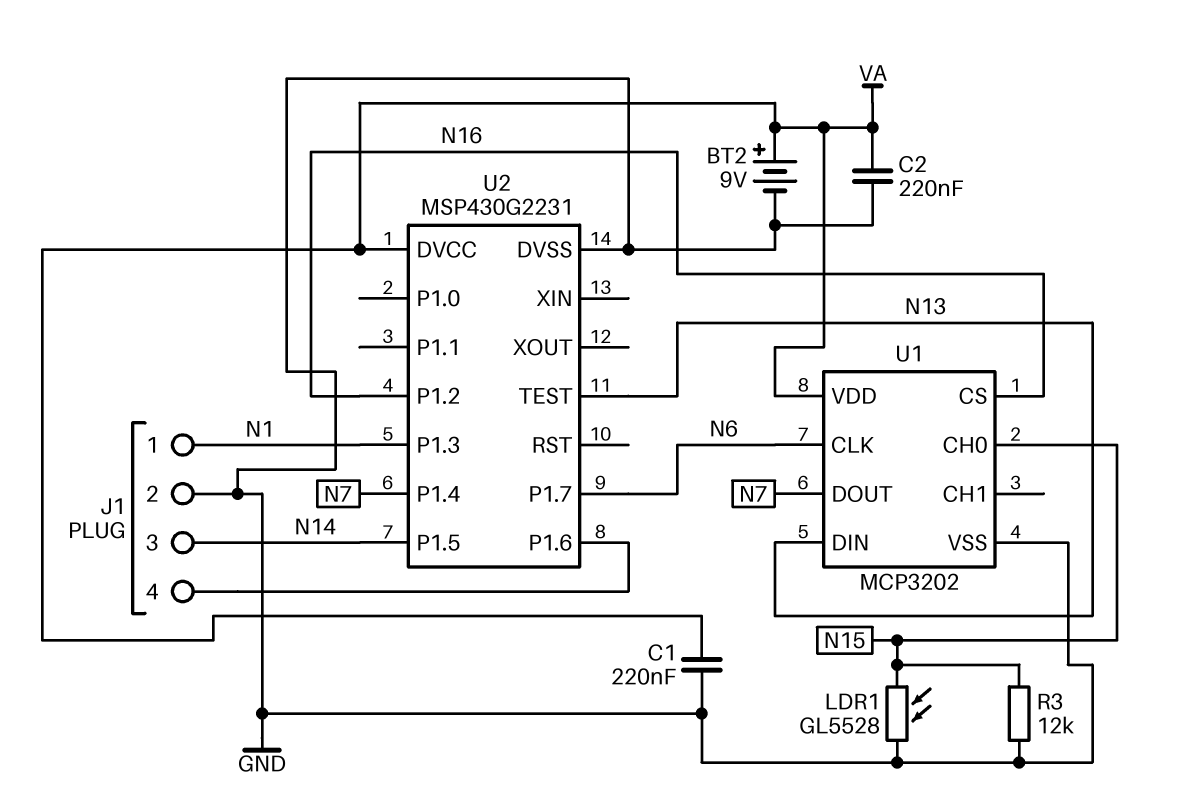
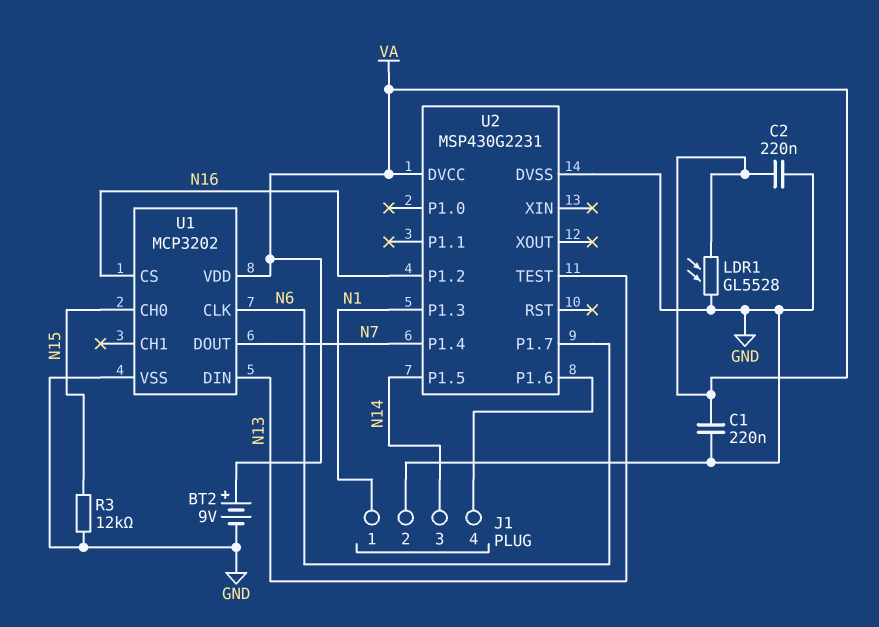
LDR1: GL5528 (GND, N15) -> GL5528 (GND, VA)

